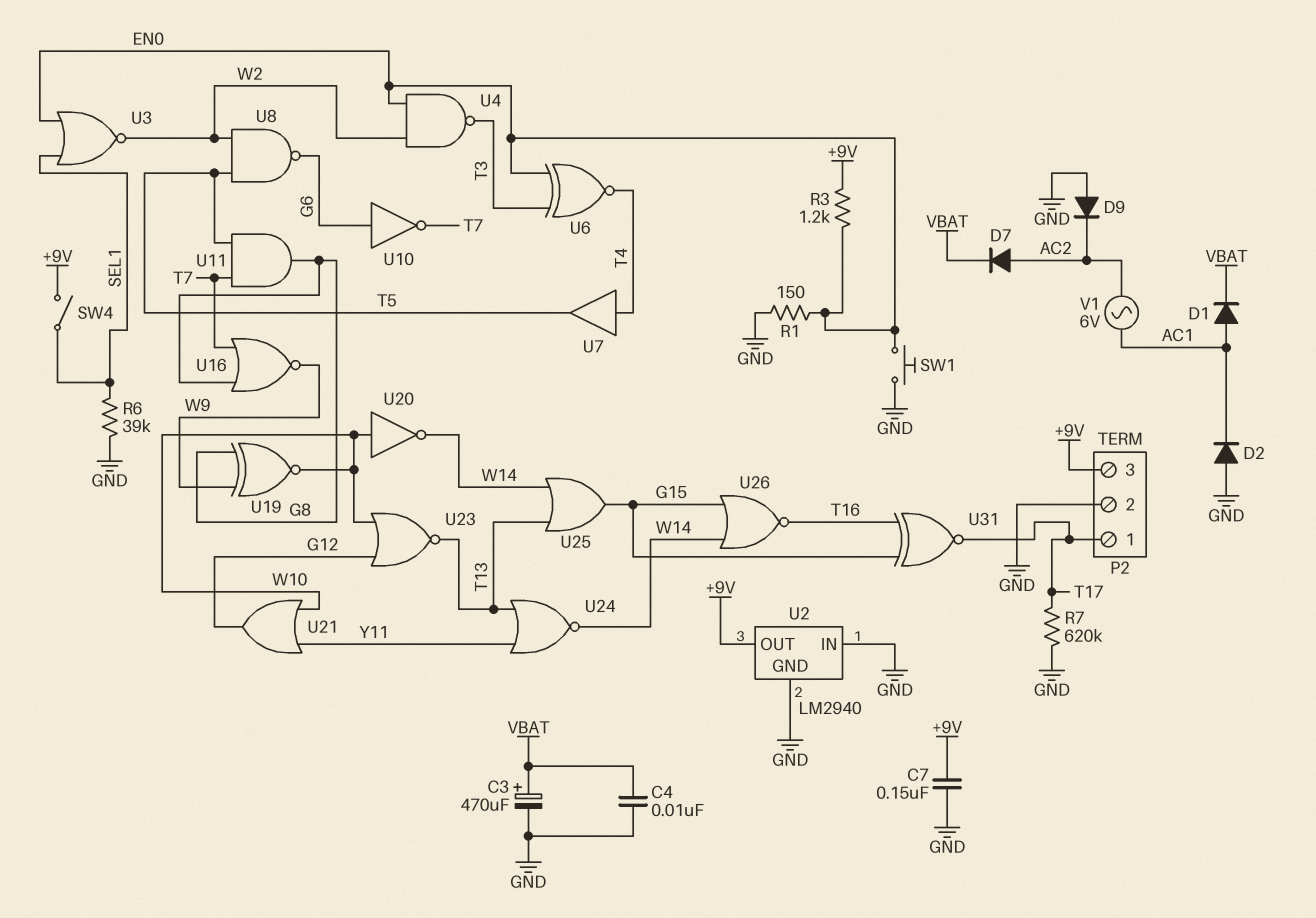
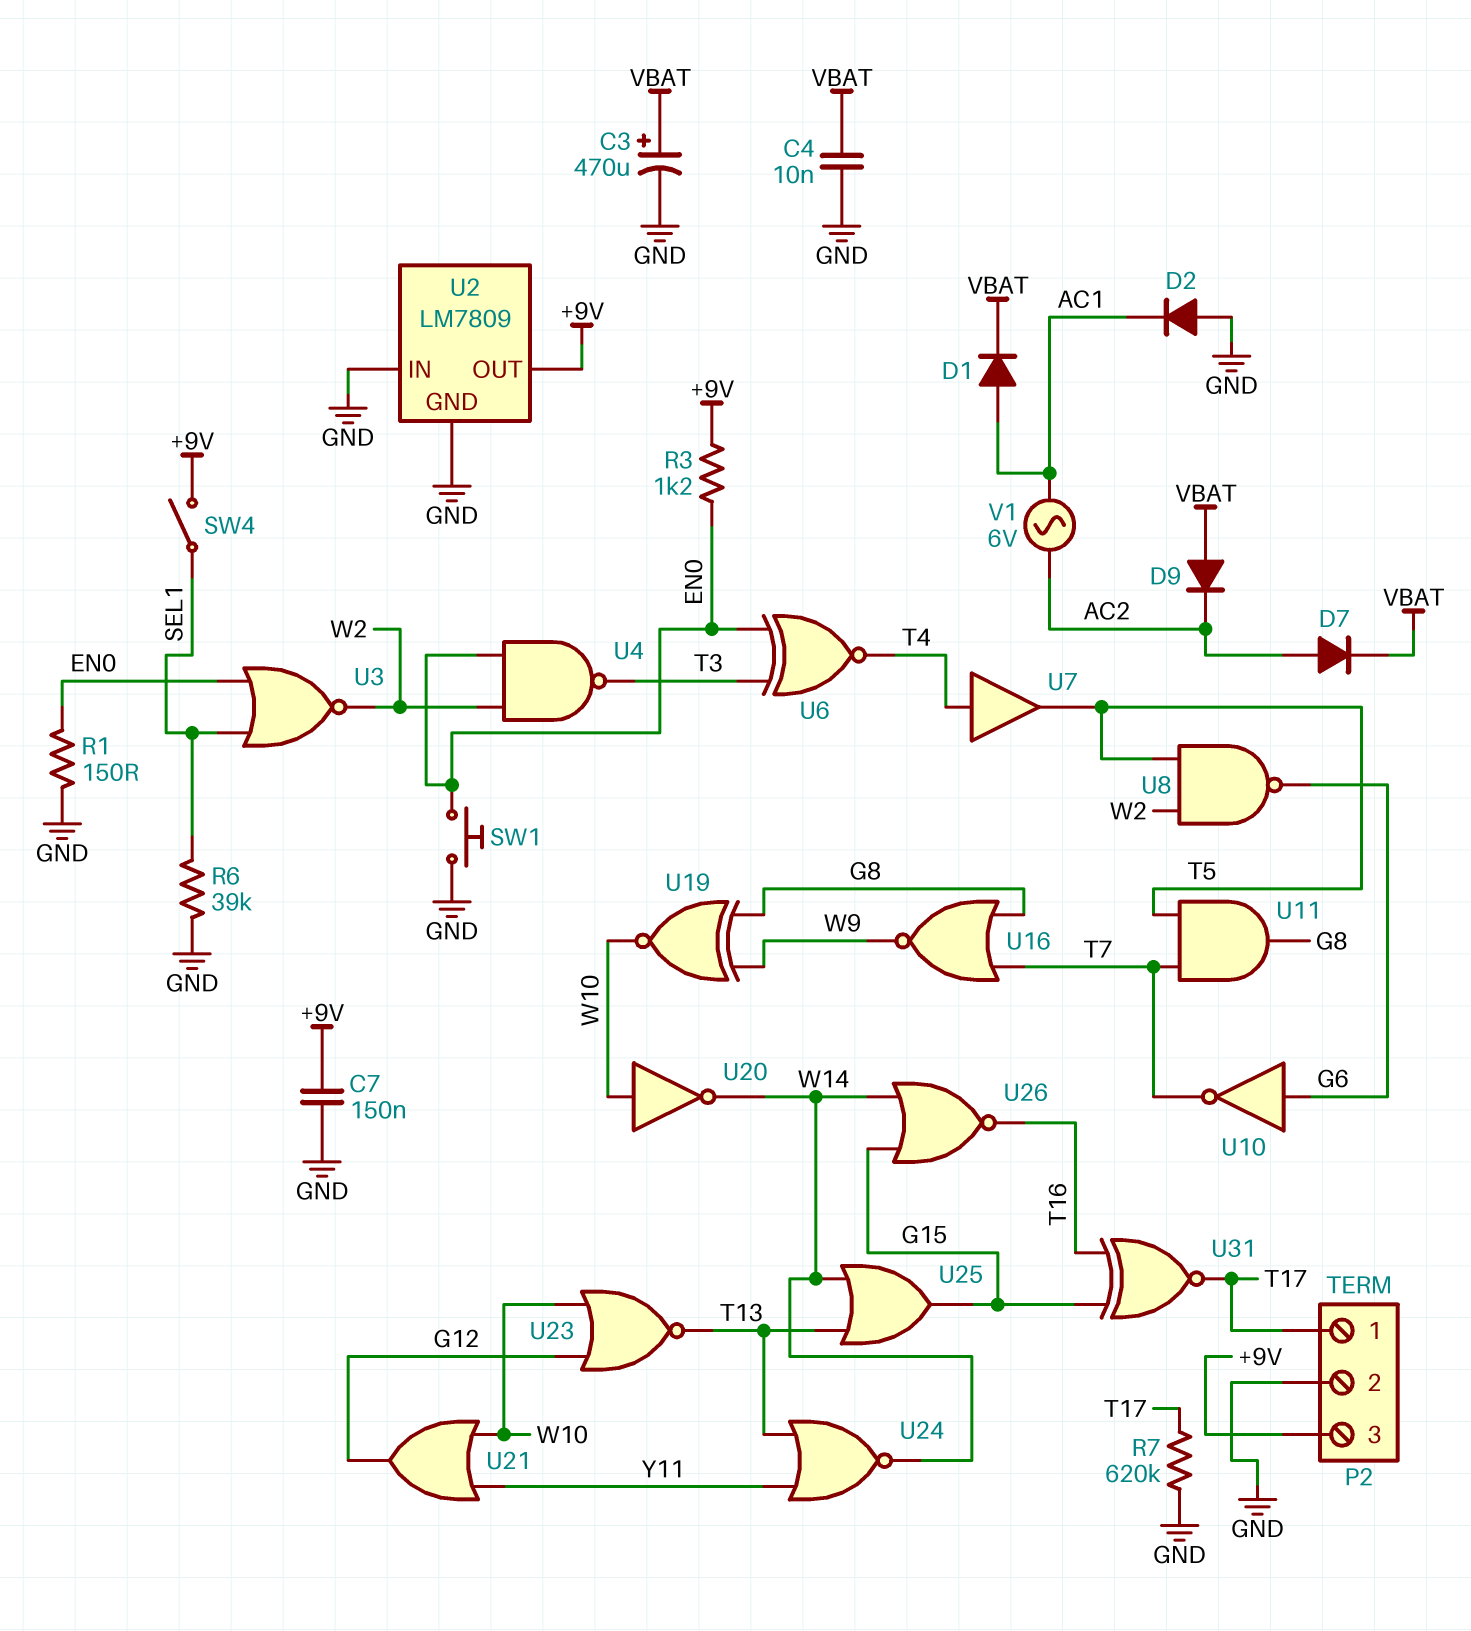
D9: diode (A GND, K AC2) -> diode (A VBAT, K AC2)
U2: LM2940 -> LM7809

